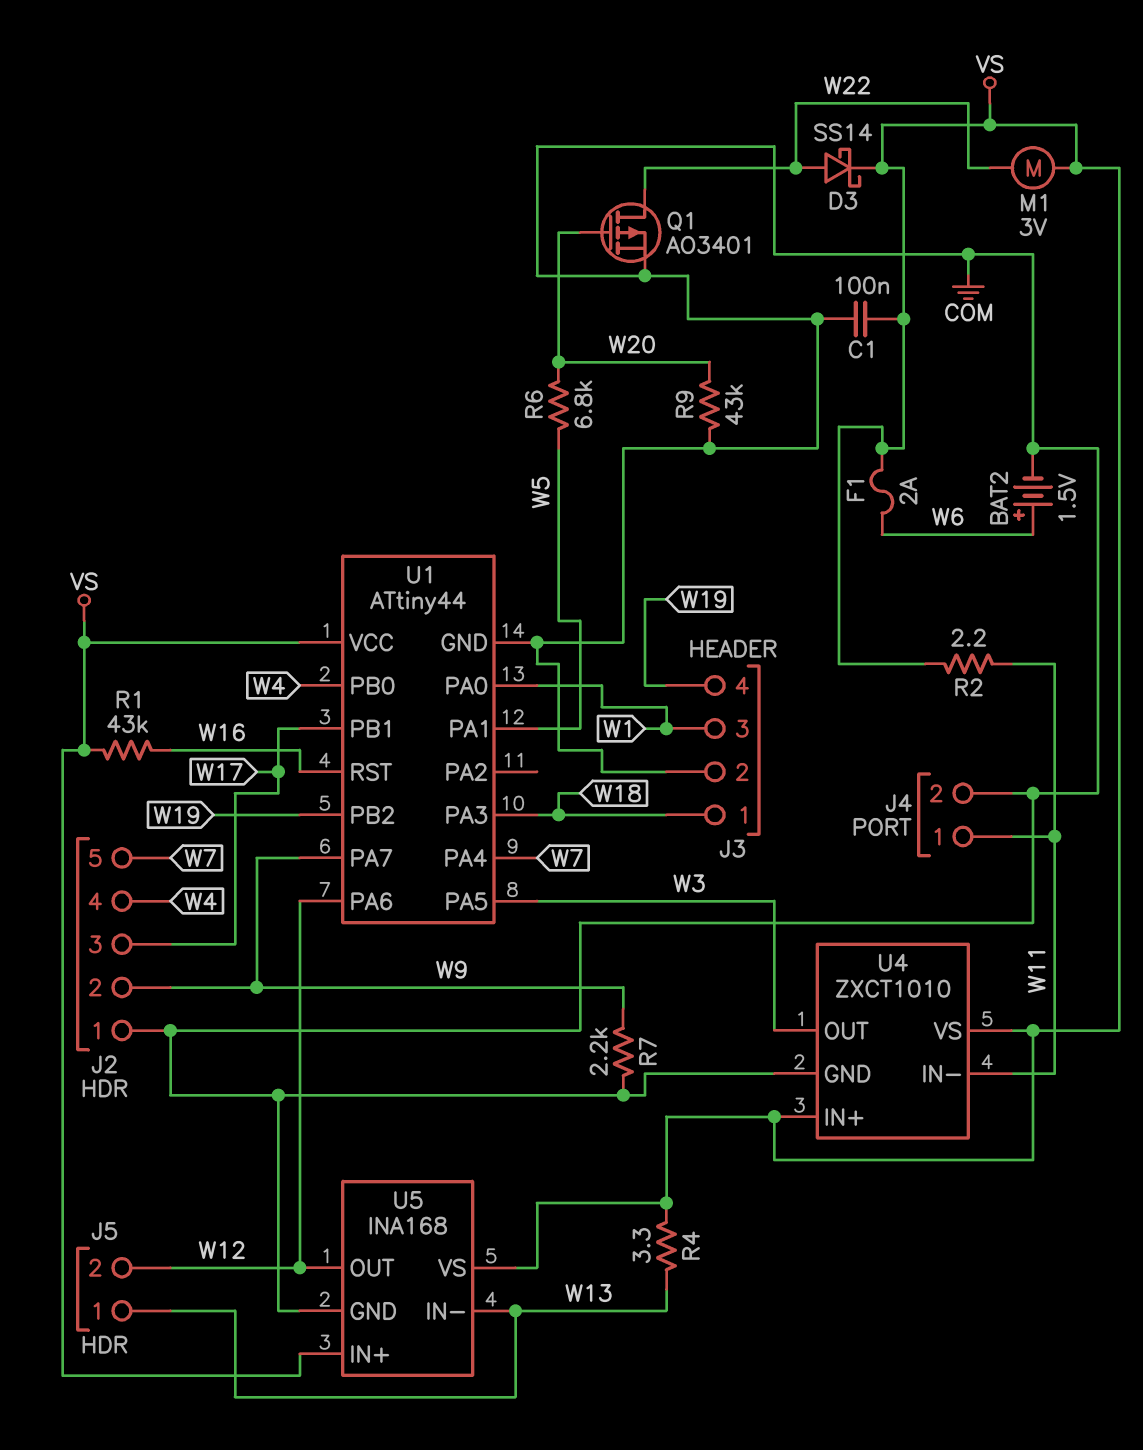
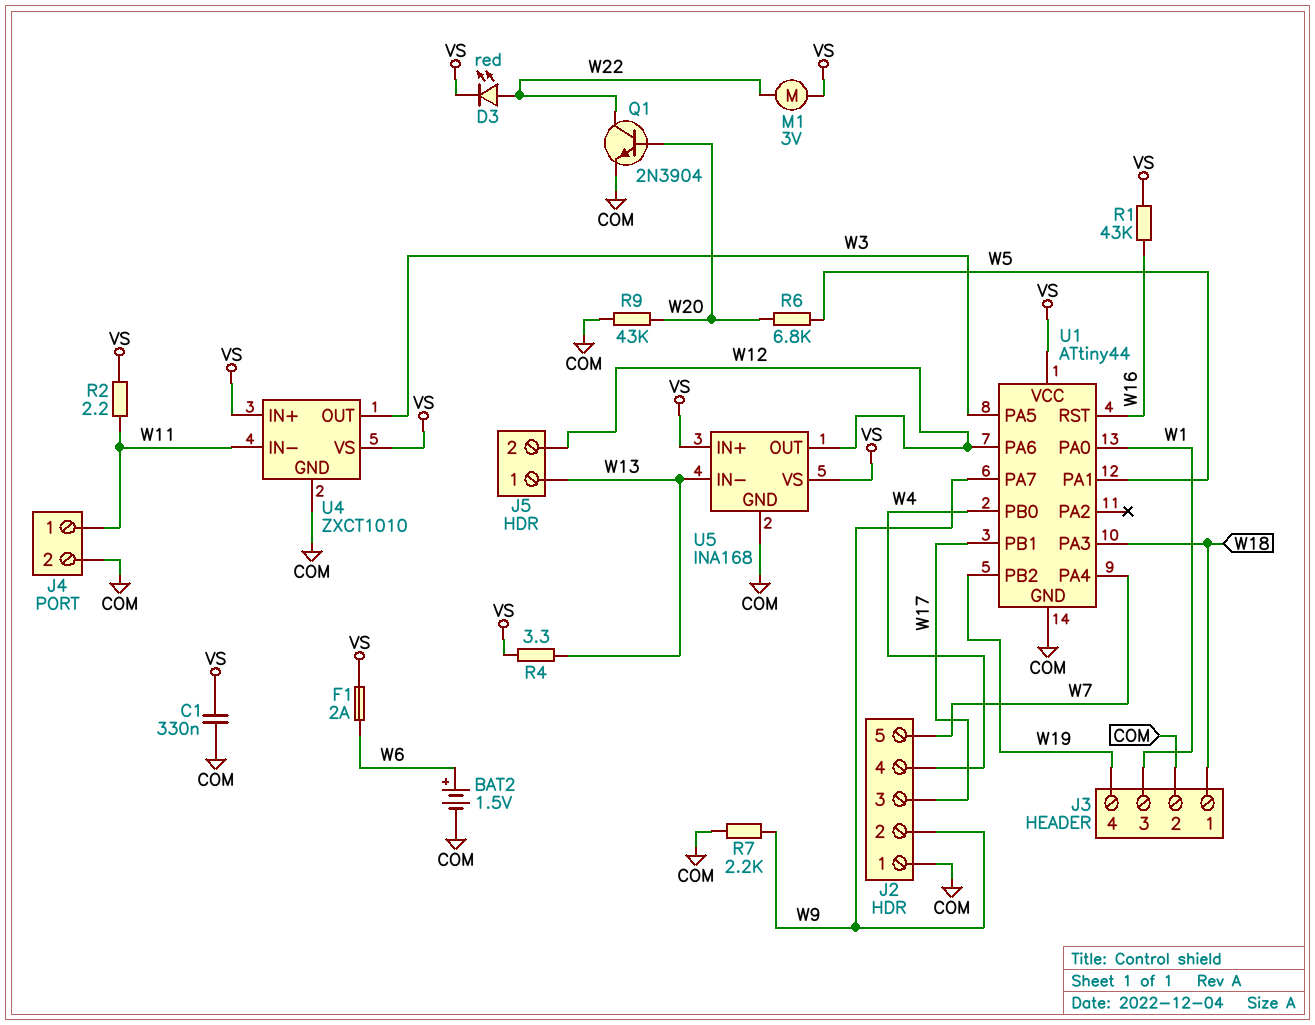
C1: 100nF (COM, VS) -> 330nF (COM, VS)
D3: schottky SS14 (A W22, K VS) -> LED red (A W22, K VS)
Q1: PMOS AO3401 (G W20, D W22, S COM) -> NPN 2N3904 (B W20, C W22, E COM)

